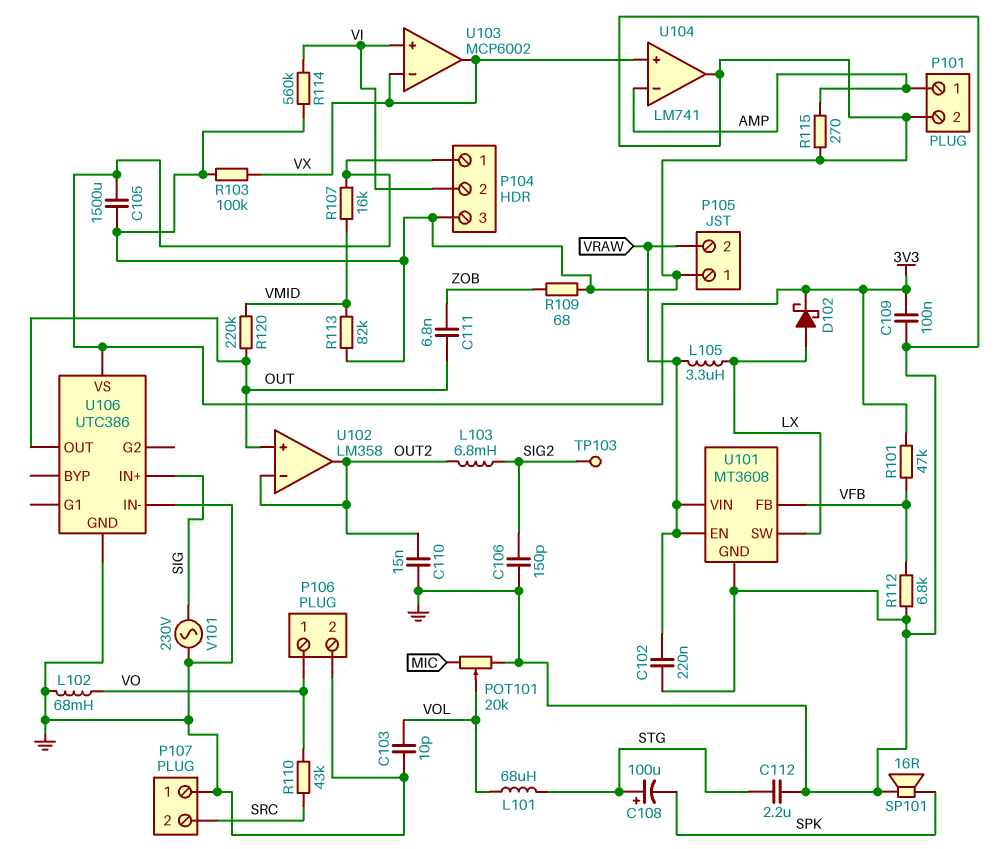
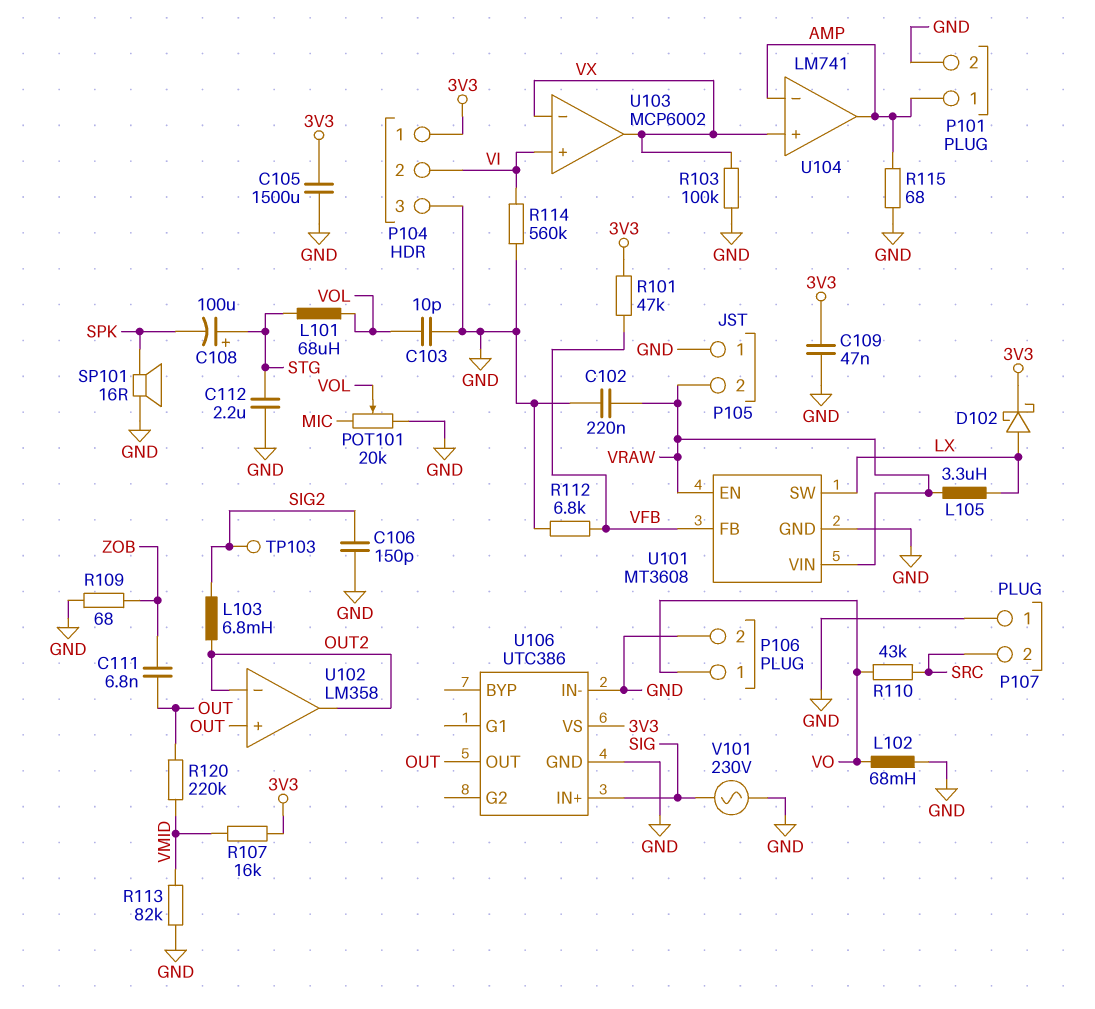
C109: 100nF (3V3, GND) -> 47nF (3V3, GND)
C110: 15nF (GND, OUT2) -> none
R115: 270 (AMP, GND) -> 68 (AMP, GND)
U104 pin out: GND -> AMP

